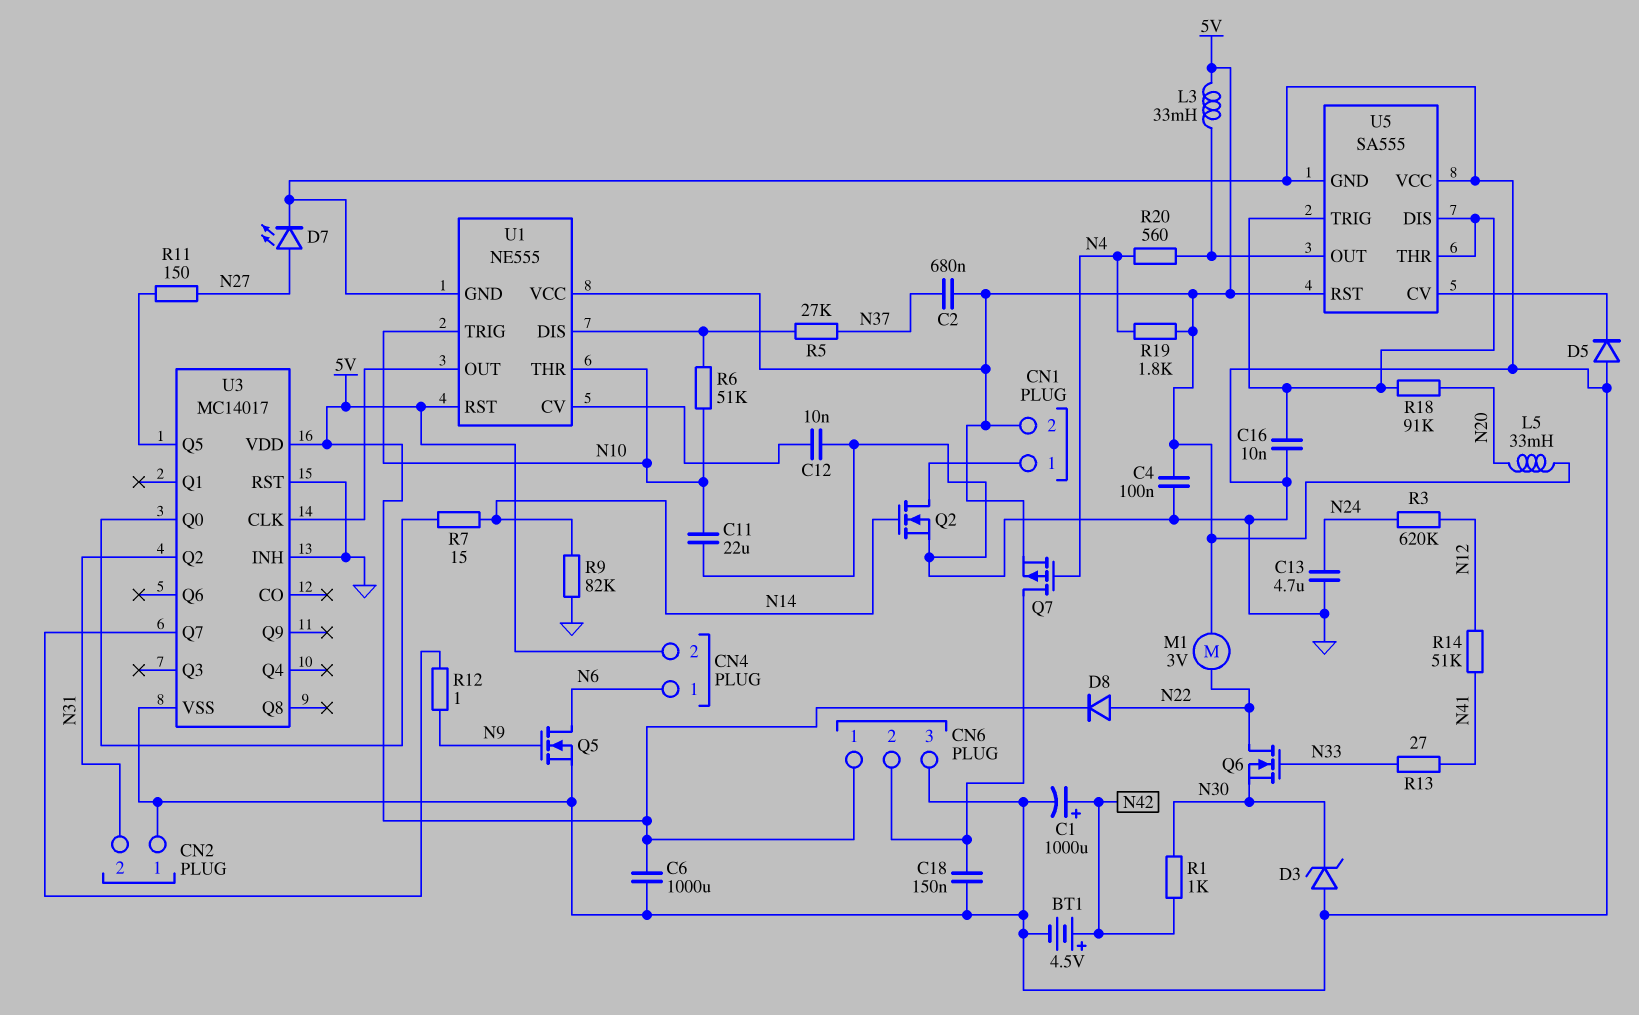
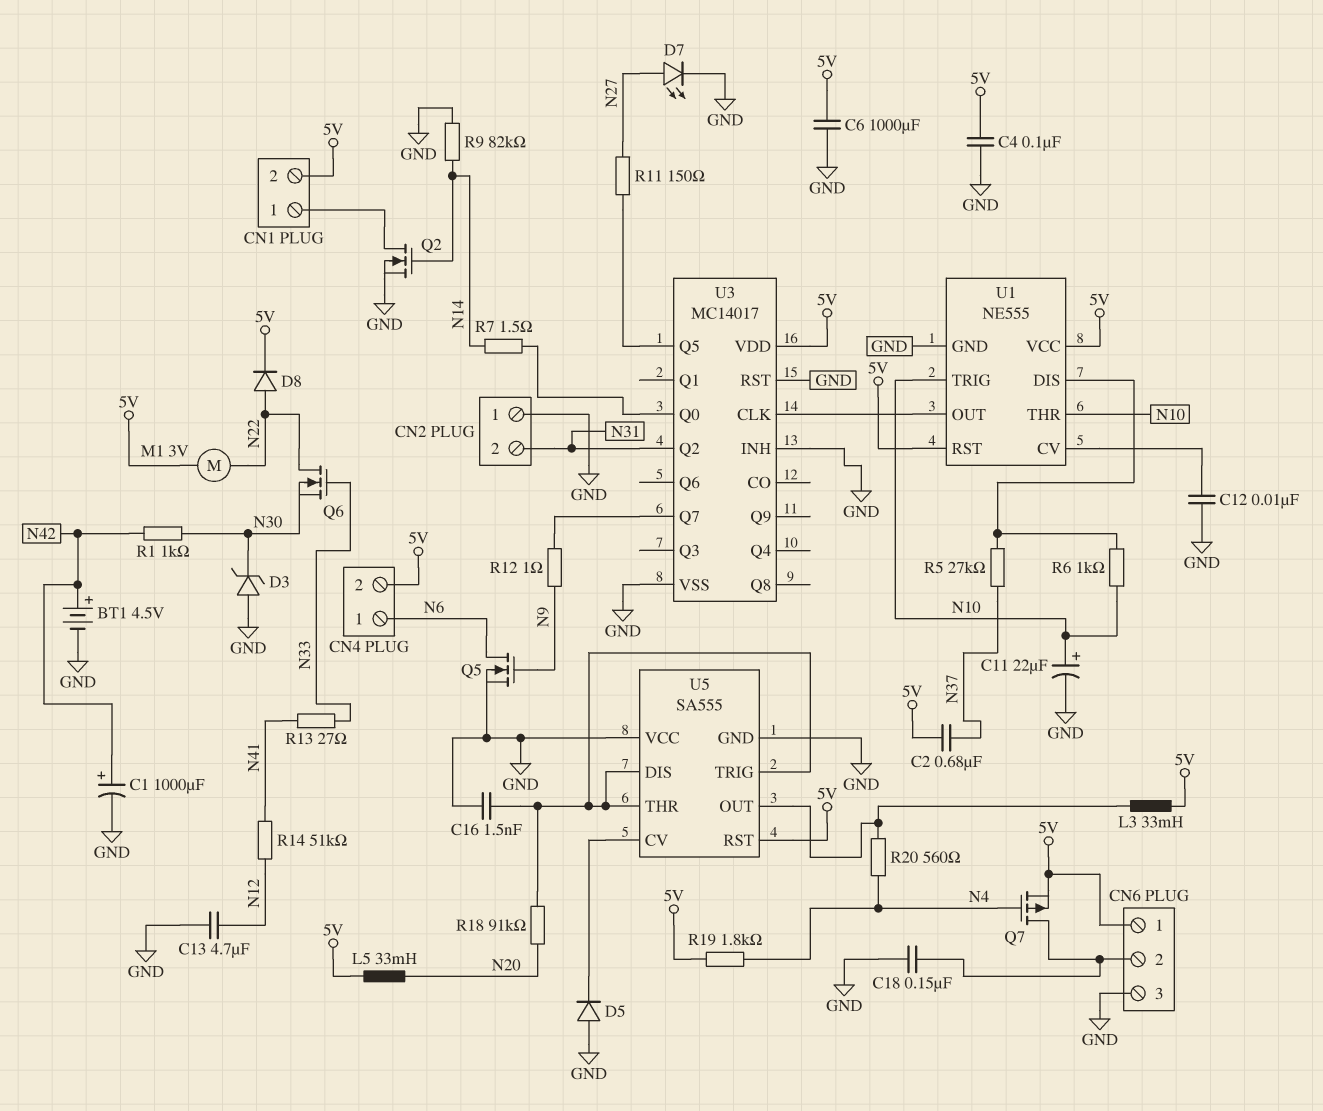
C11: 22uF (GND, N10) -> 22uF (plus N10, minus GND)
C13: 4.7uF (GND, N24) -> 4.7uF (GND, N12)
C16: 10nF (GND, U5/DIS) -> 1.5nF (GND, U5/DIS)
R3: 620k (N12, N24) -> none
R6: 51k (N10, U1/DIS) -> 1k (N10, U1/DIS)
R7: 15 (N14, U3/Q0) -> 1.5 (N14, U3/Q0)

